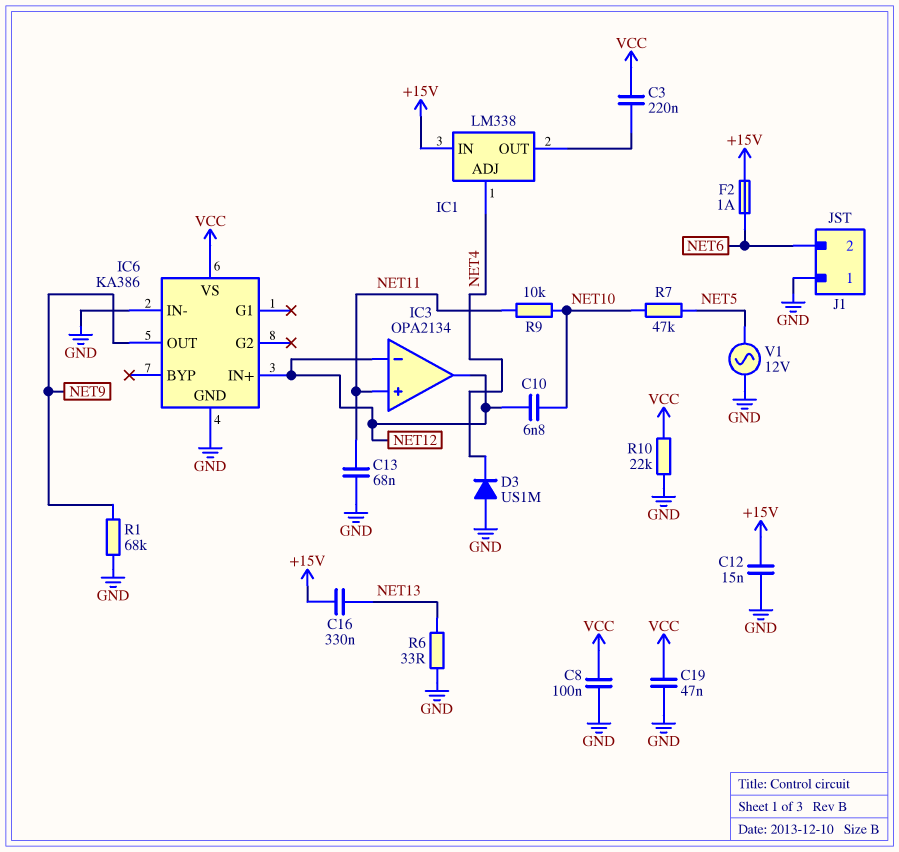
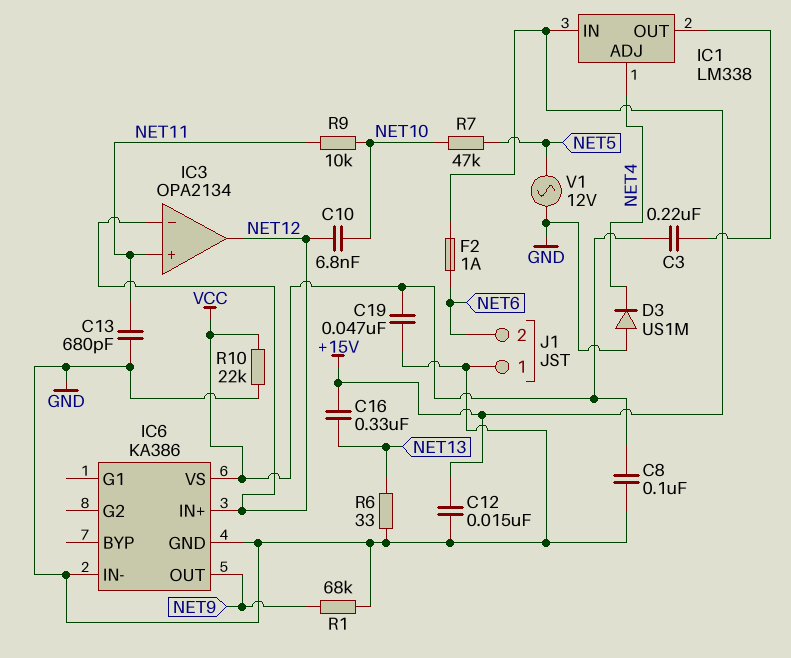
C13: 68nF (GND, NET11) -> 680pF (GND, NET11)

